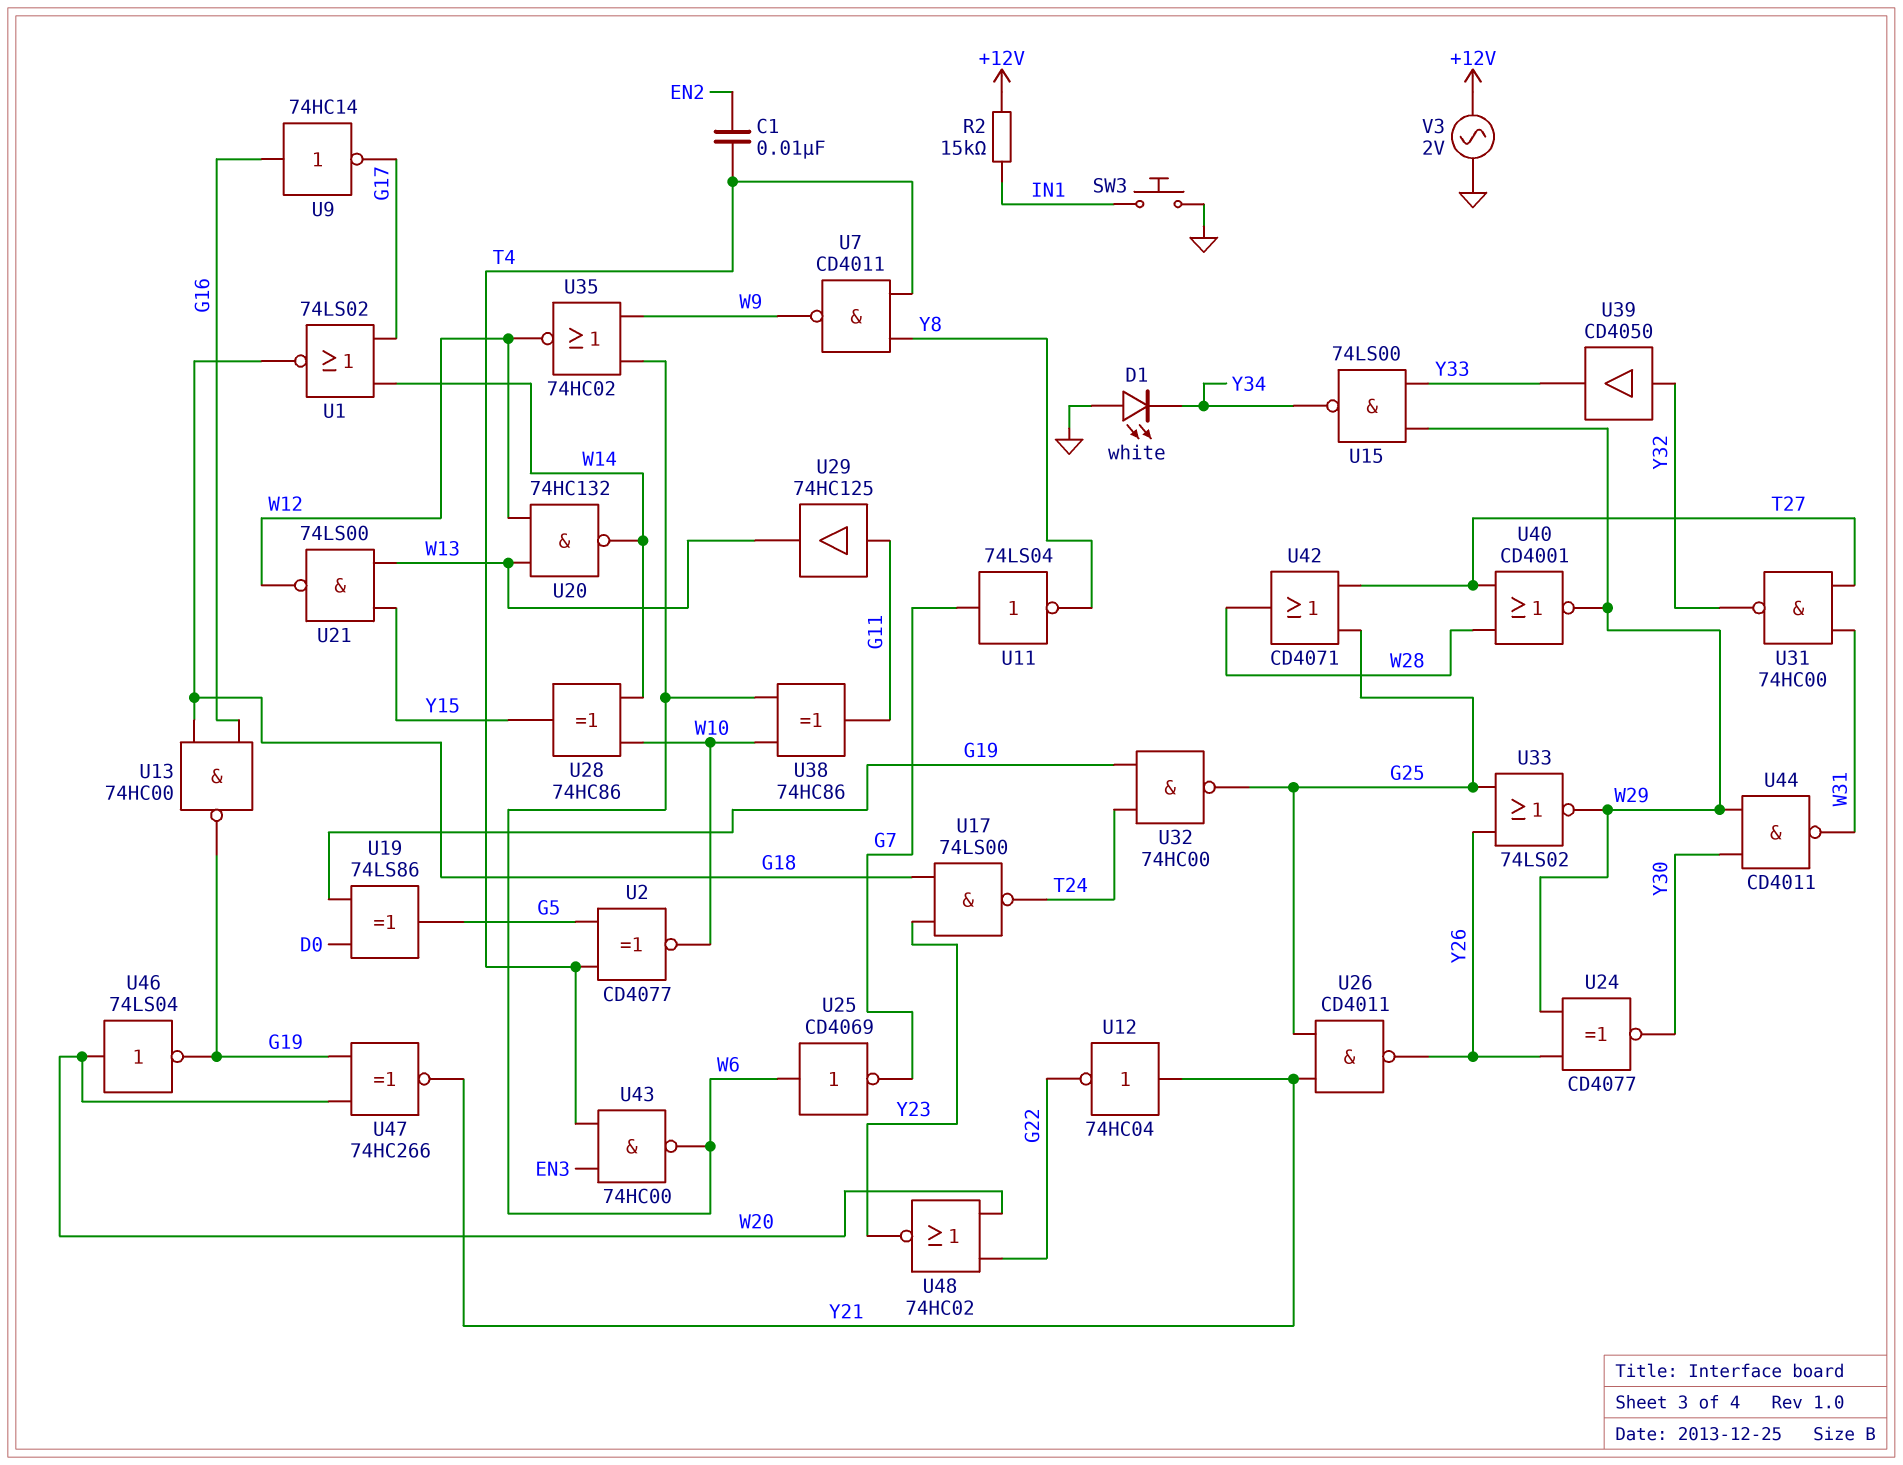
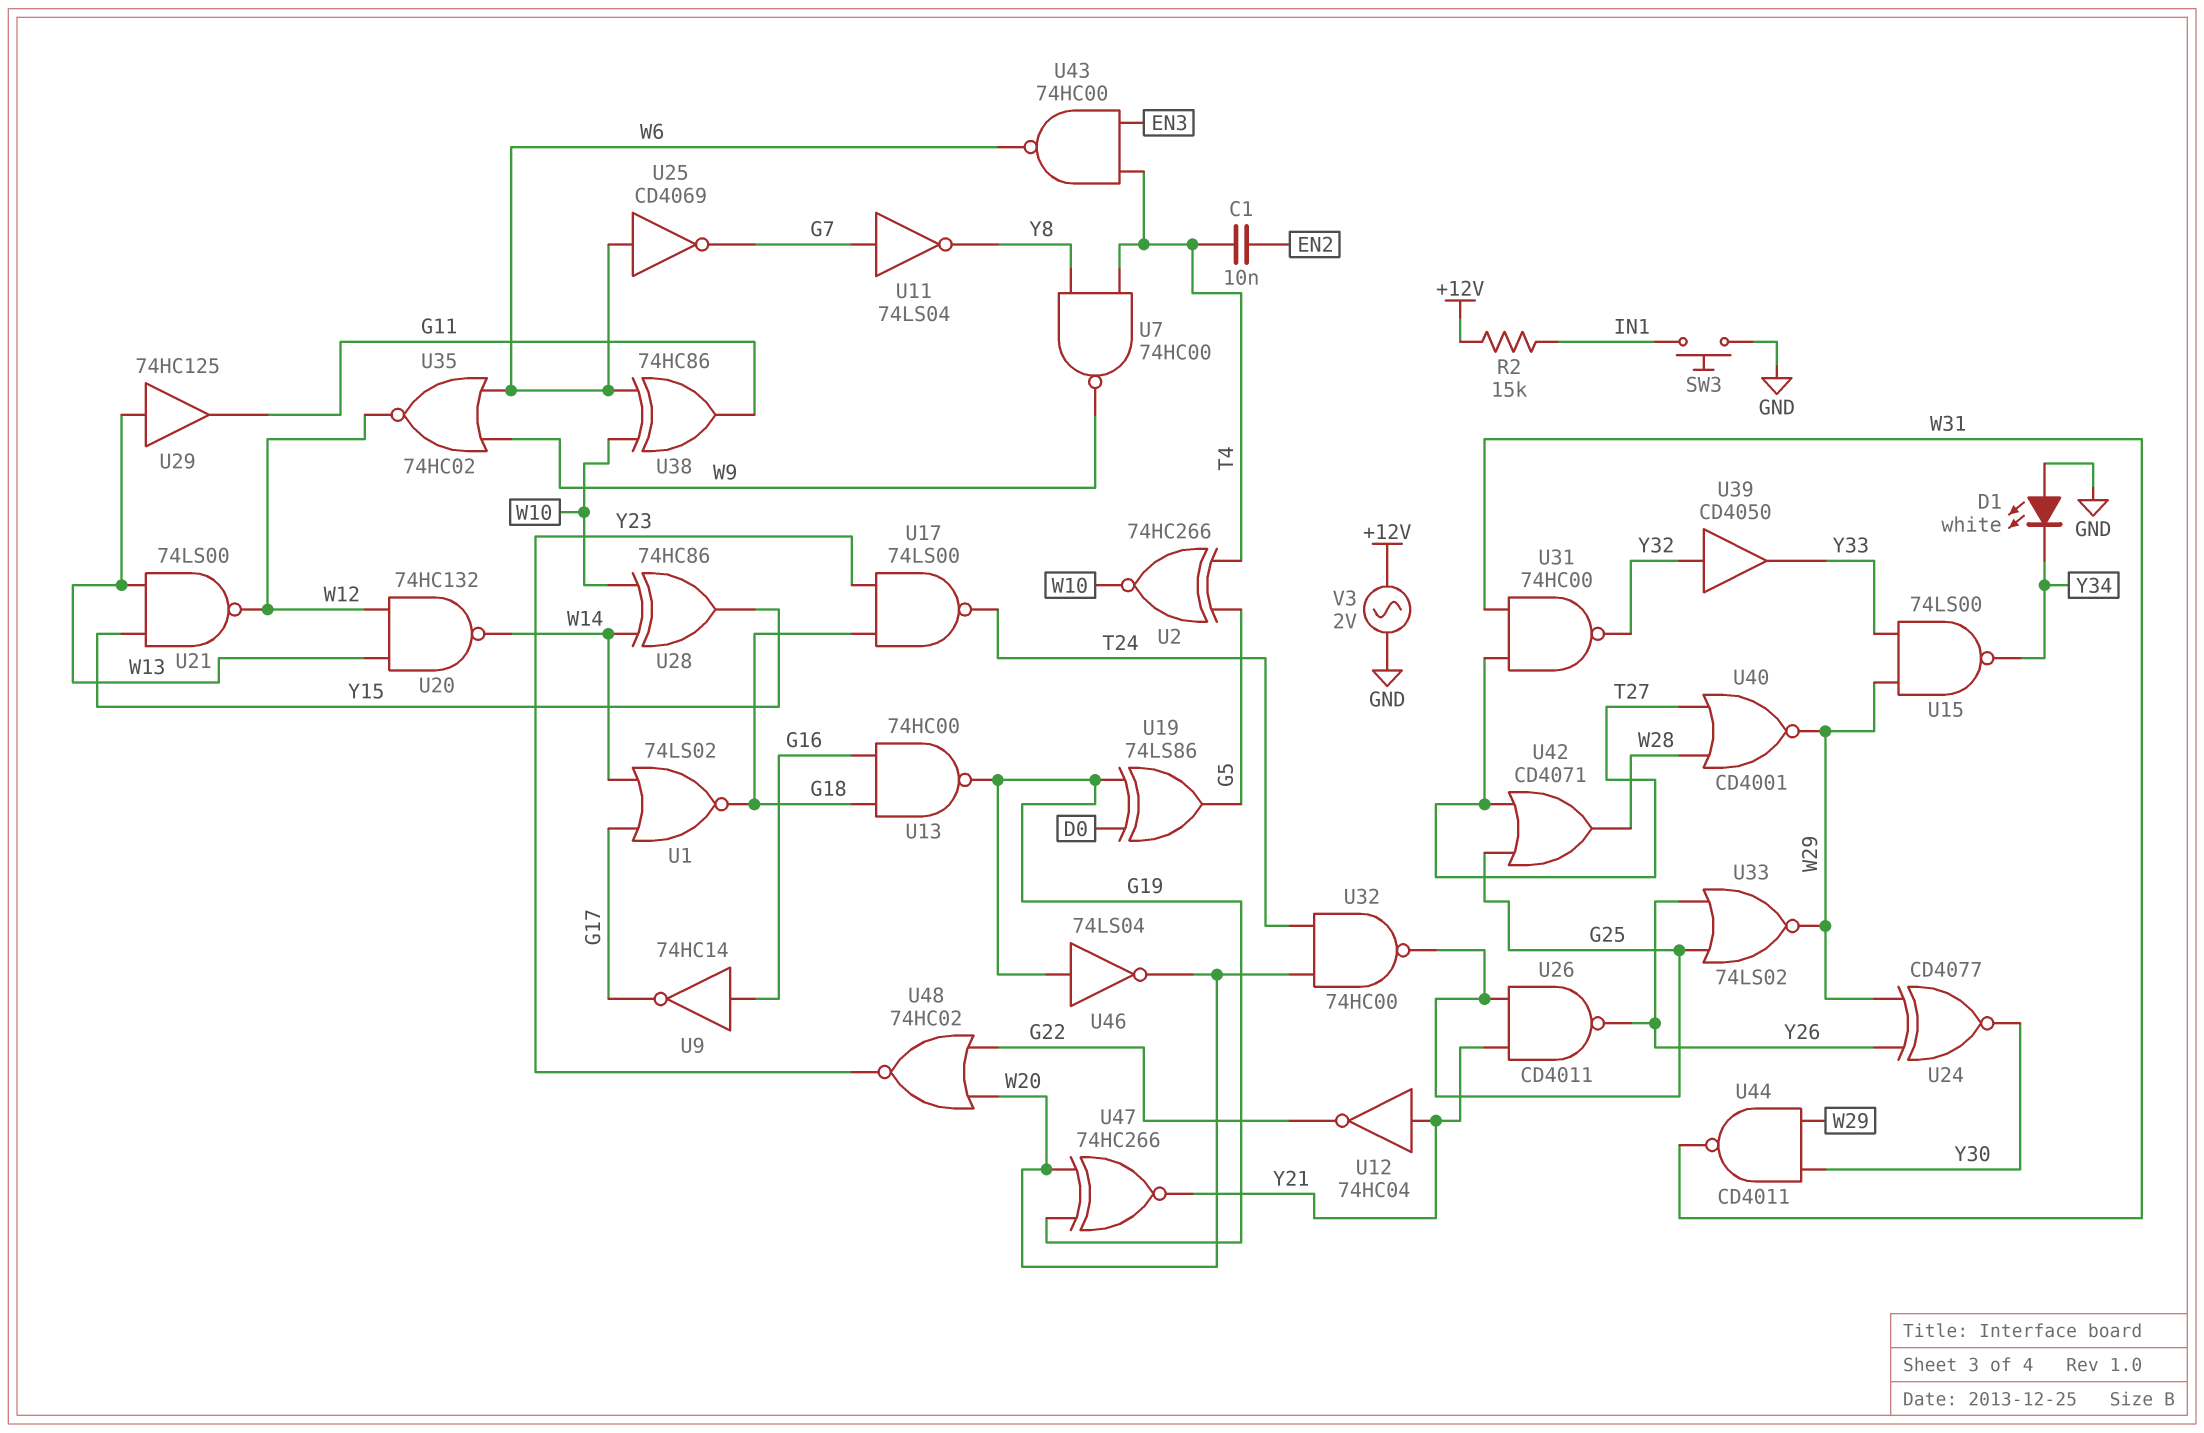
U2: XNOR CD4077 (in G5, in T4, out W10) -> XNOR 74HC266 (in G5, in T4, out W10)
U7: NAND CD4011 (in T4, in Y8, out W9) -> NAND 74HC00 (in T4, in Y8, out W9)
U29: buffer 74HC125 (in G11, out W13) -> buffer 74HC125 (in W13, out G11)
U32: NAND 74HC00 (in G19, in T24, out G25) -> NAND 74HC00 (in T24, in W20, out G25)
U46: NOT 74LS04 (in W20, out G19) -> NOT 74LS04 (in G19, out W20)

